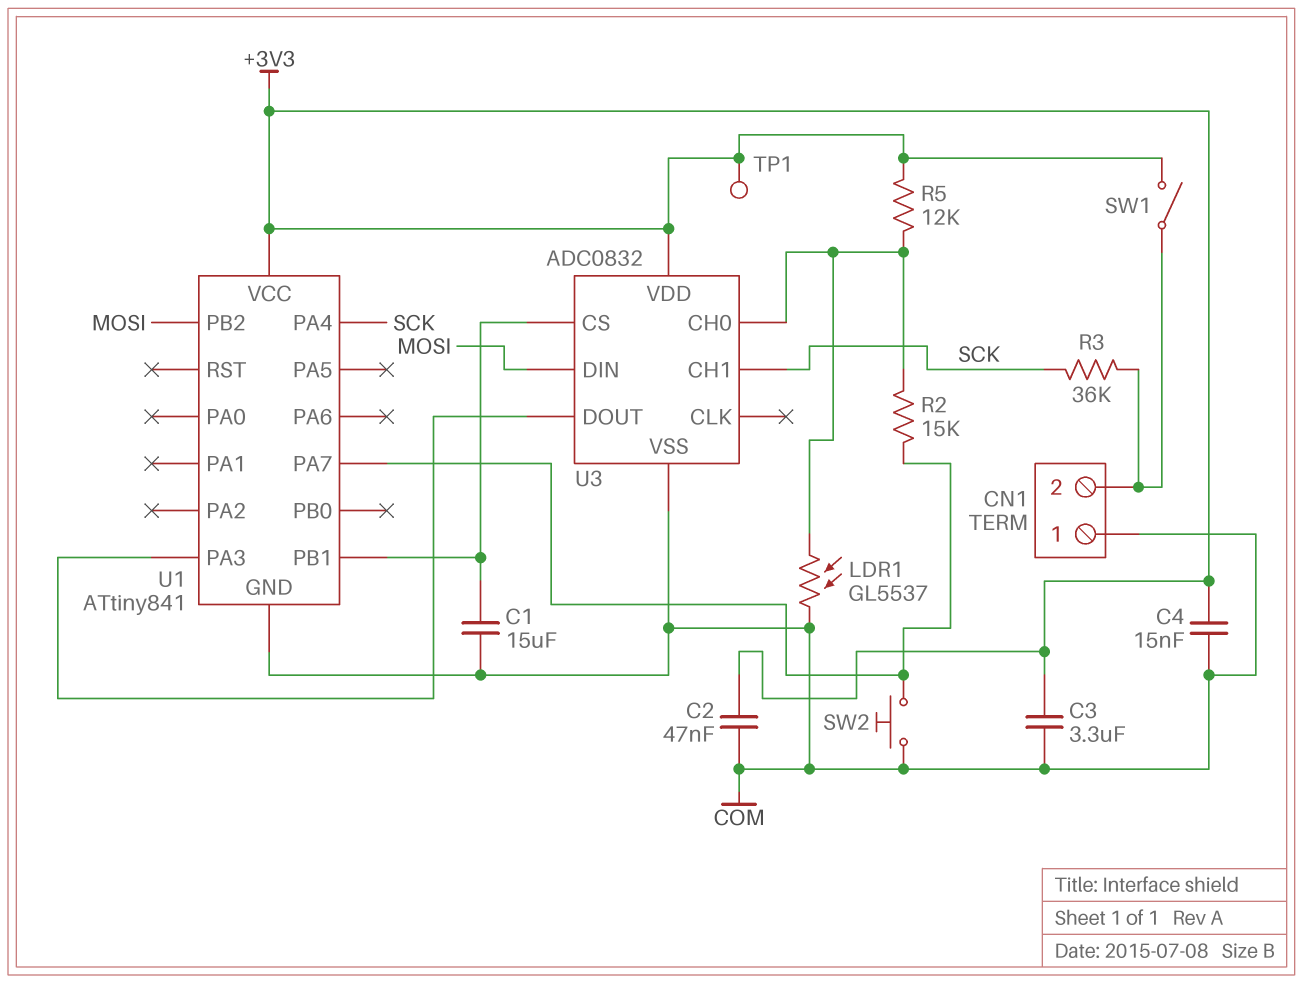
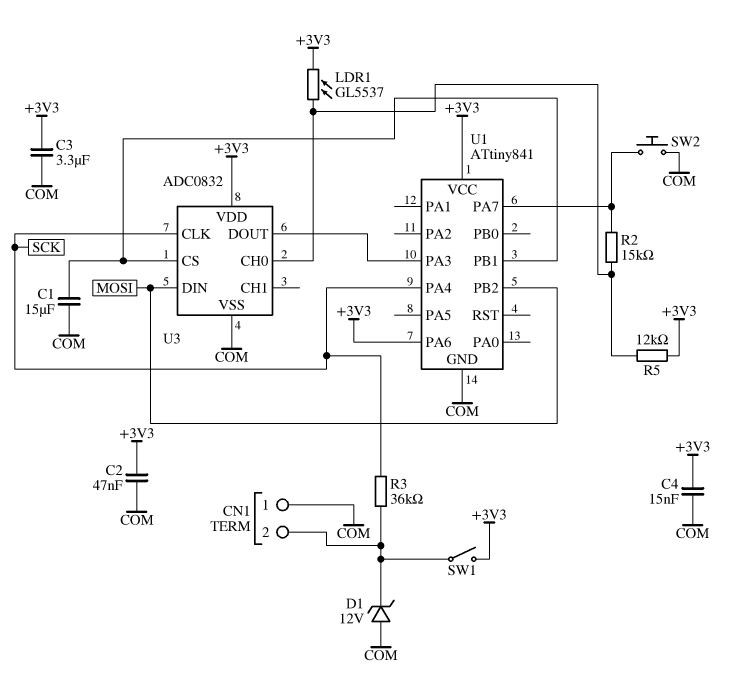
D1: none -> zener 12V (A COM, K CN1/2)
LDR1: GL5537 (COM, U3/CH0) -> GL5537 (+3V3, U3/CH0)
TP1: test point (+3V3) -> none
U1 pin PA6: none -> +3V3
U3 pin CH1: SCK -> none
U3 pin CLK: none -> SCK

